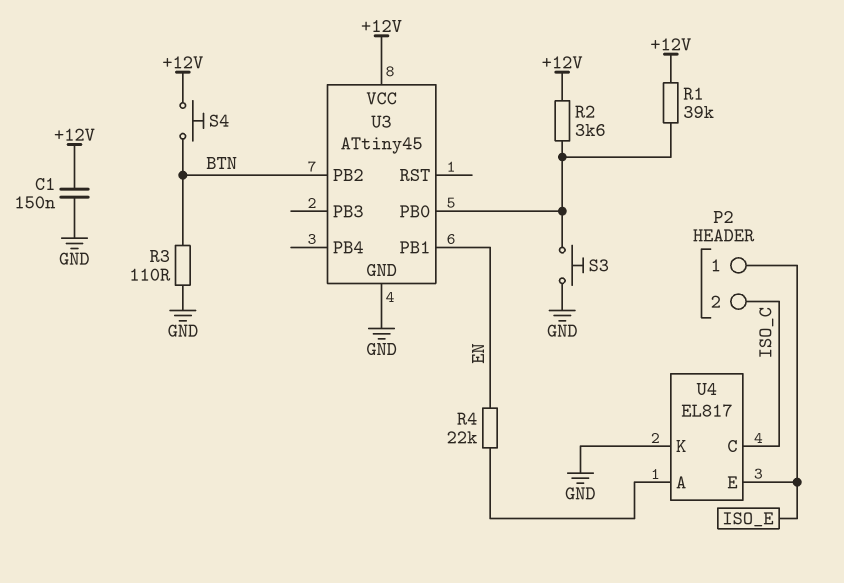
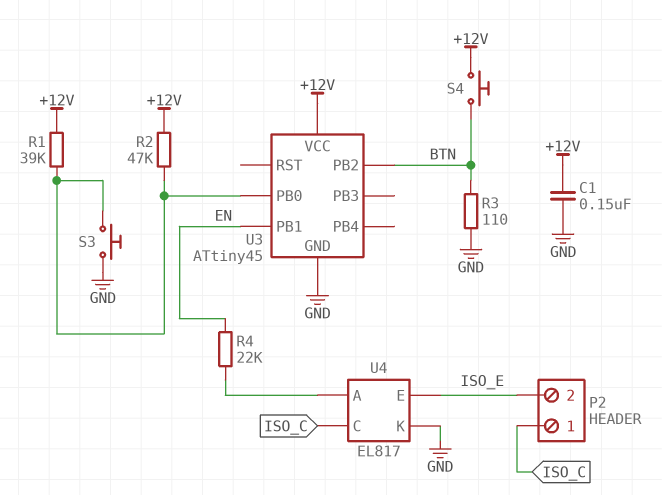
P2 pin 1: ISO_E -> ISO_C
P2 pin 2: ISO_C -> ISO_E
R2: 3.6k (+12V, U3/PB0) -> 47k (+12V, U3/PB0)

